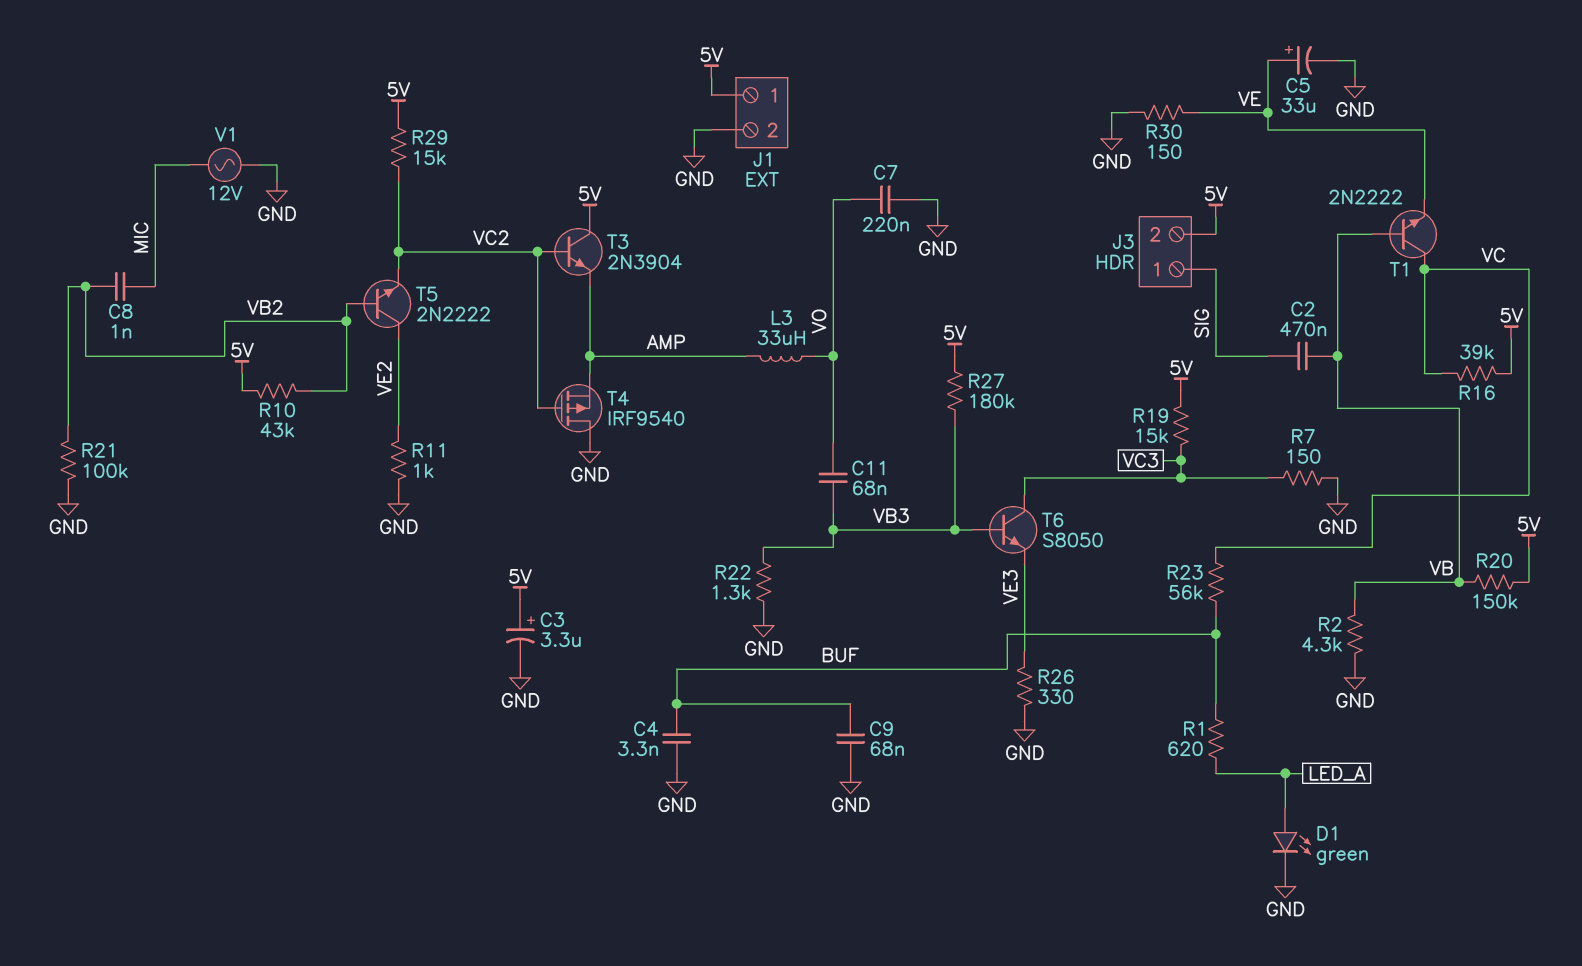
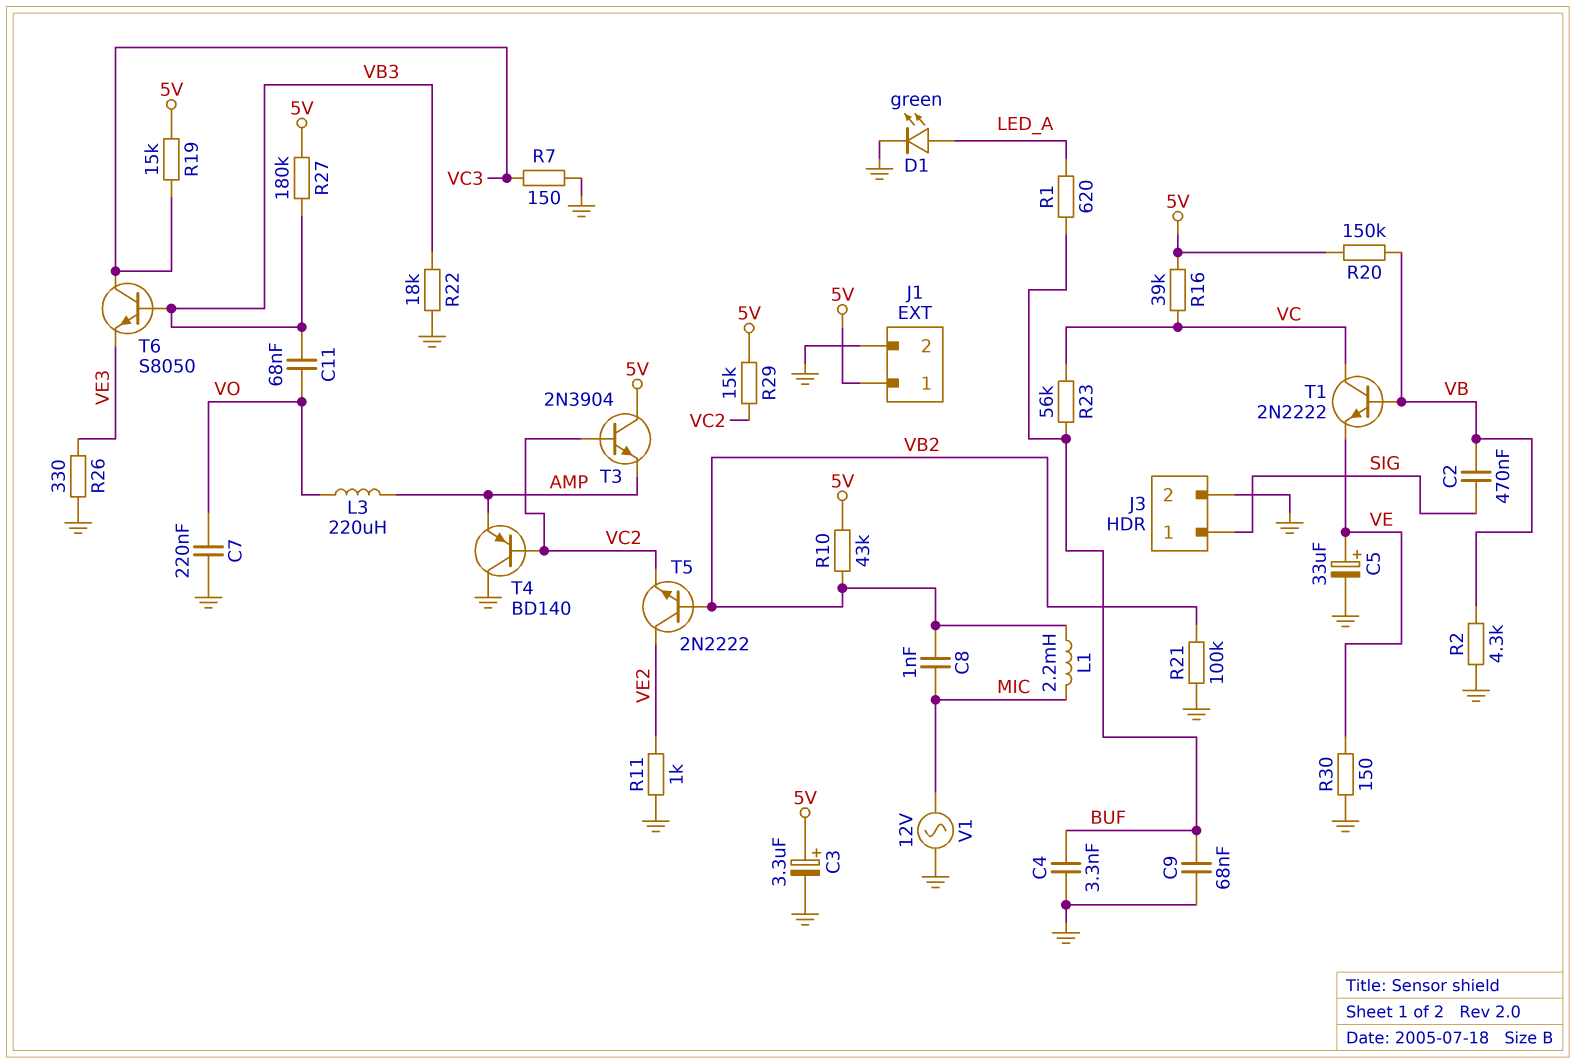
J3 pin 2: 5V -> GND
L1: none -> 2.2mH (MIC, VB2)
L3: 33uH (AMP, VO) -> 220uH (AMP, VO)
R22: 1.3k (GND, VB3) -> 18k (GND, VB3)
T4: PMOS IRF9540 (G VC2, D GND, S AMP) -> PNP BD140 (B VC2, C GND, E AMP)

